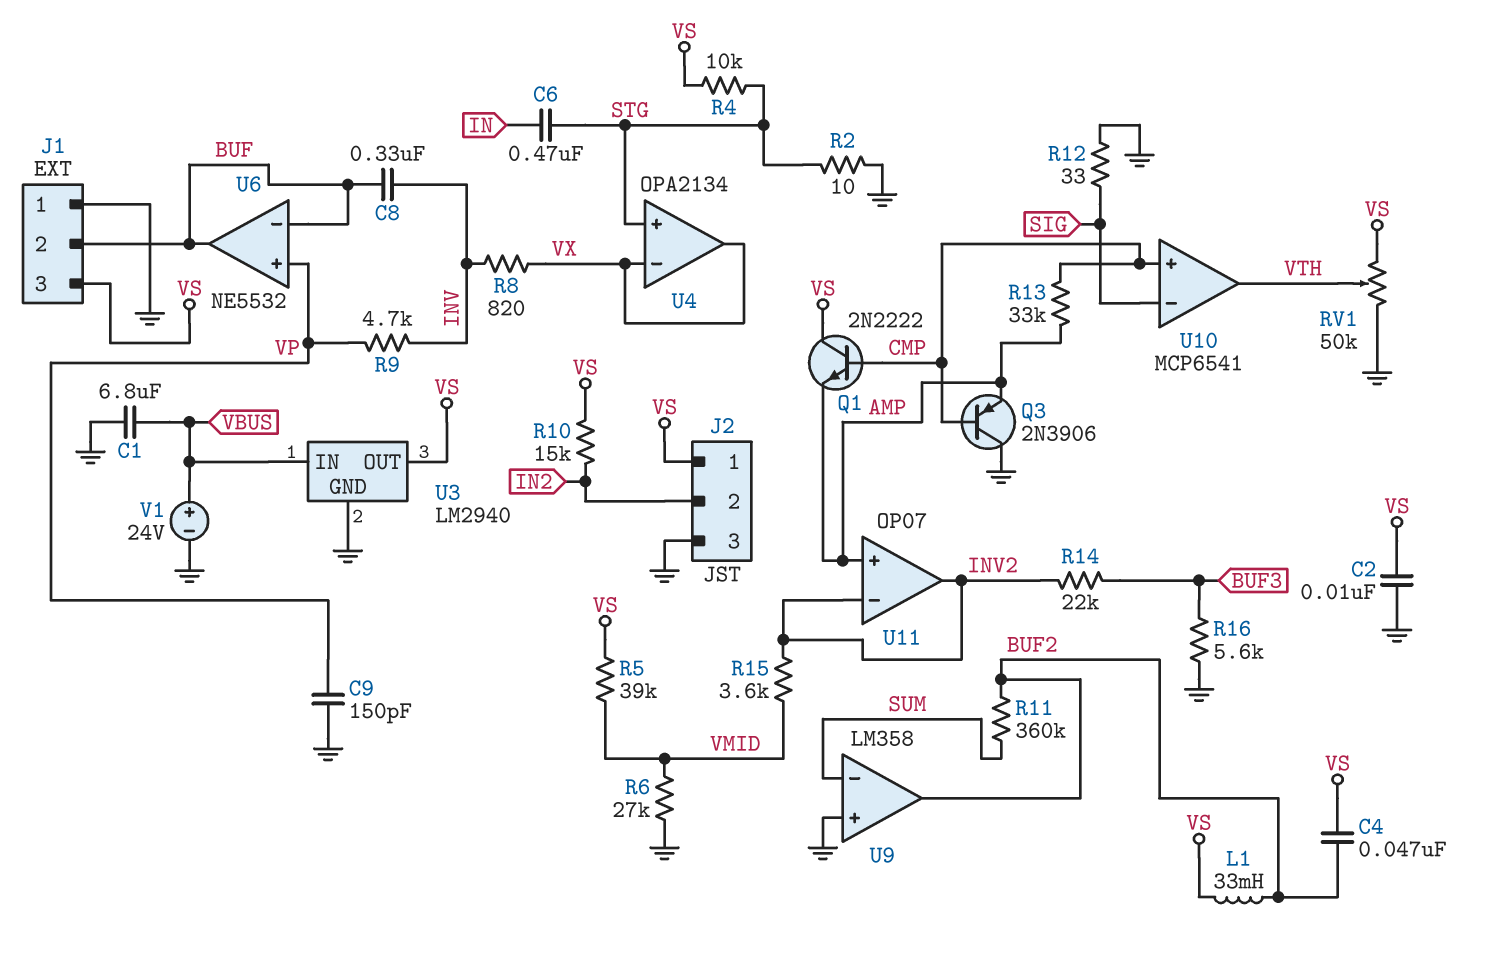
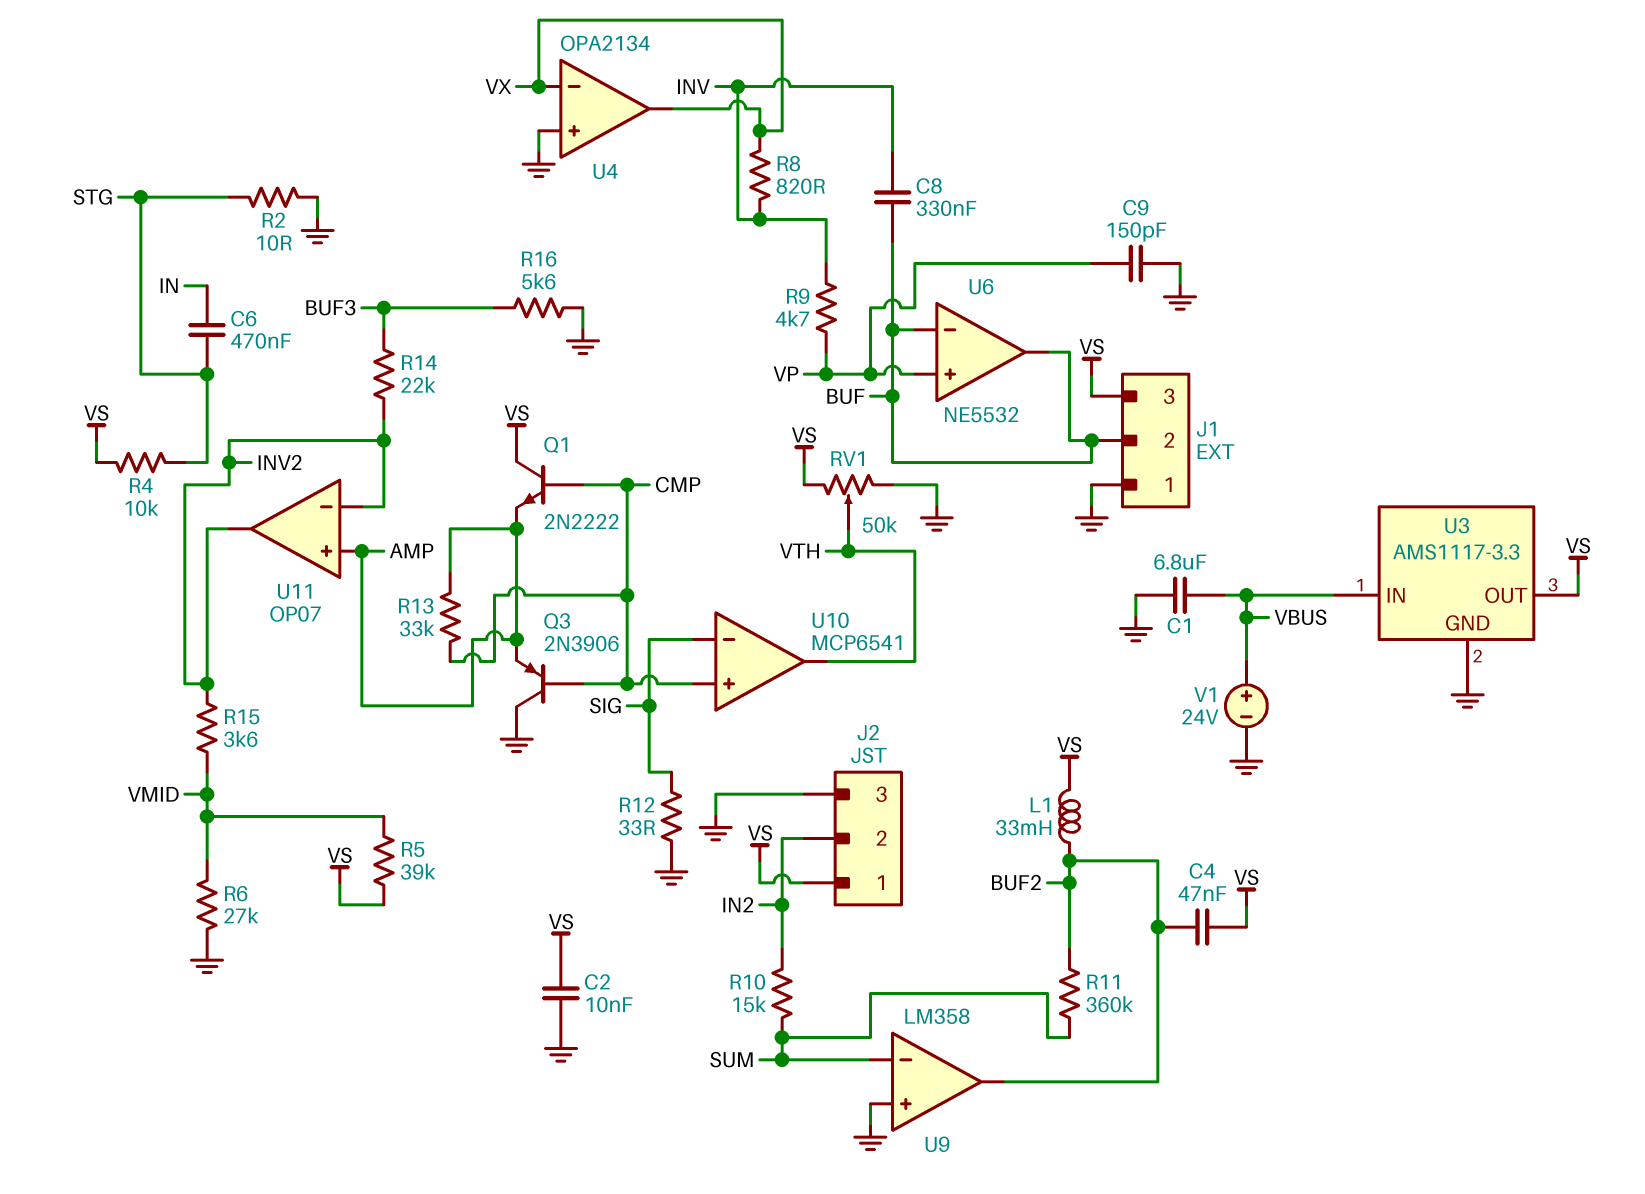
R10: 15k (IN2, VS) -> 15k (IN2, SUM)
U3: LM2940 -> AMS1117-3.3
U4 pin in+: STG -> GND

